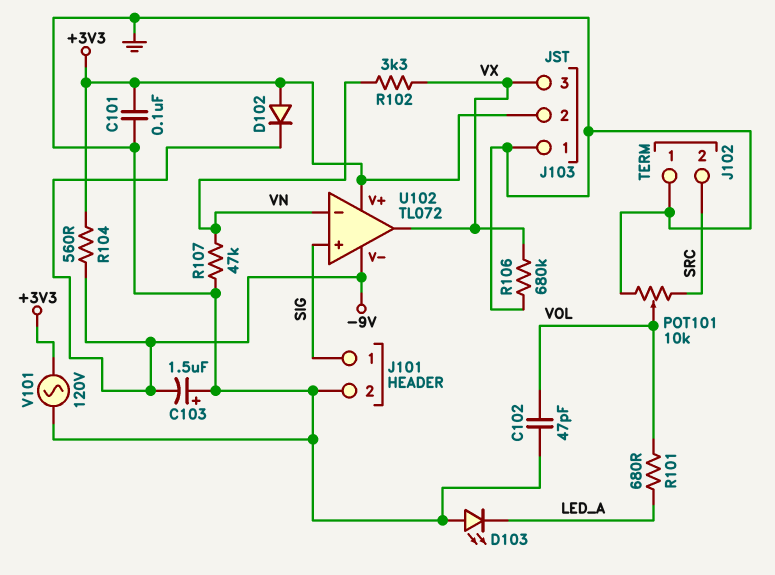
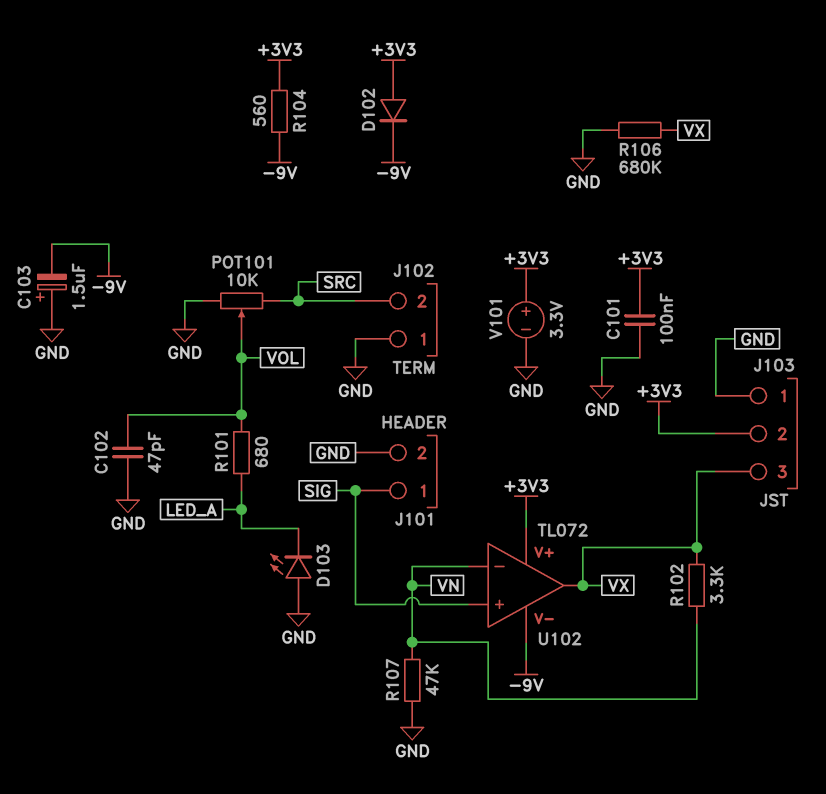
V101: AC 120V (+3V3, GND) -> 3.3V (plus +3V3, minus GND)

